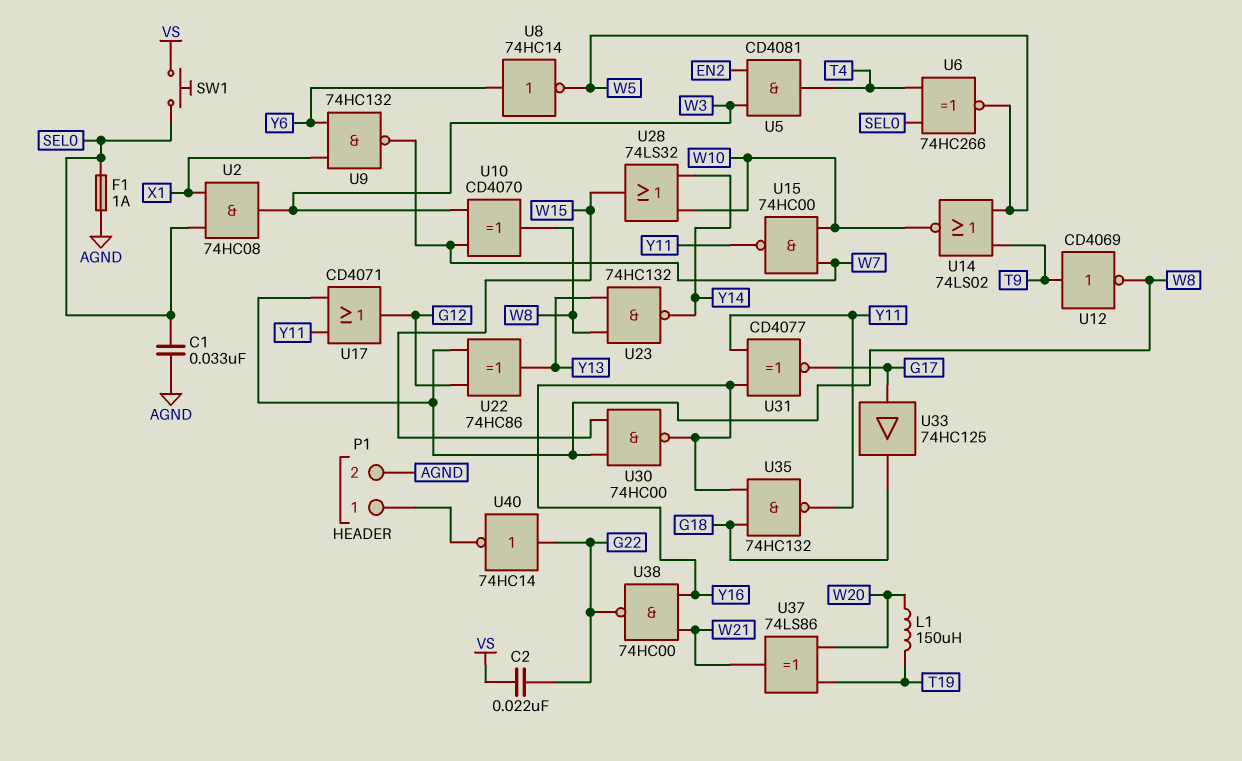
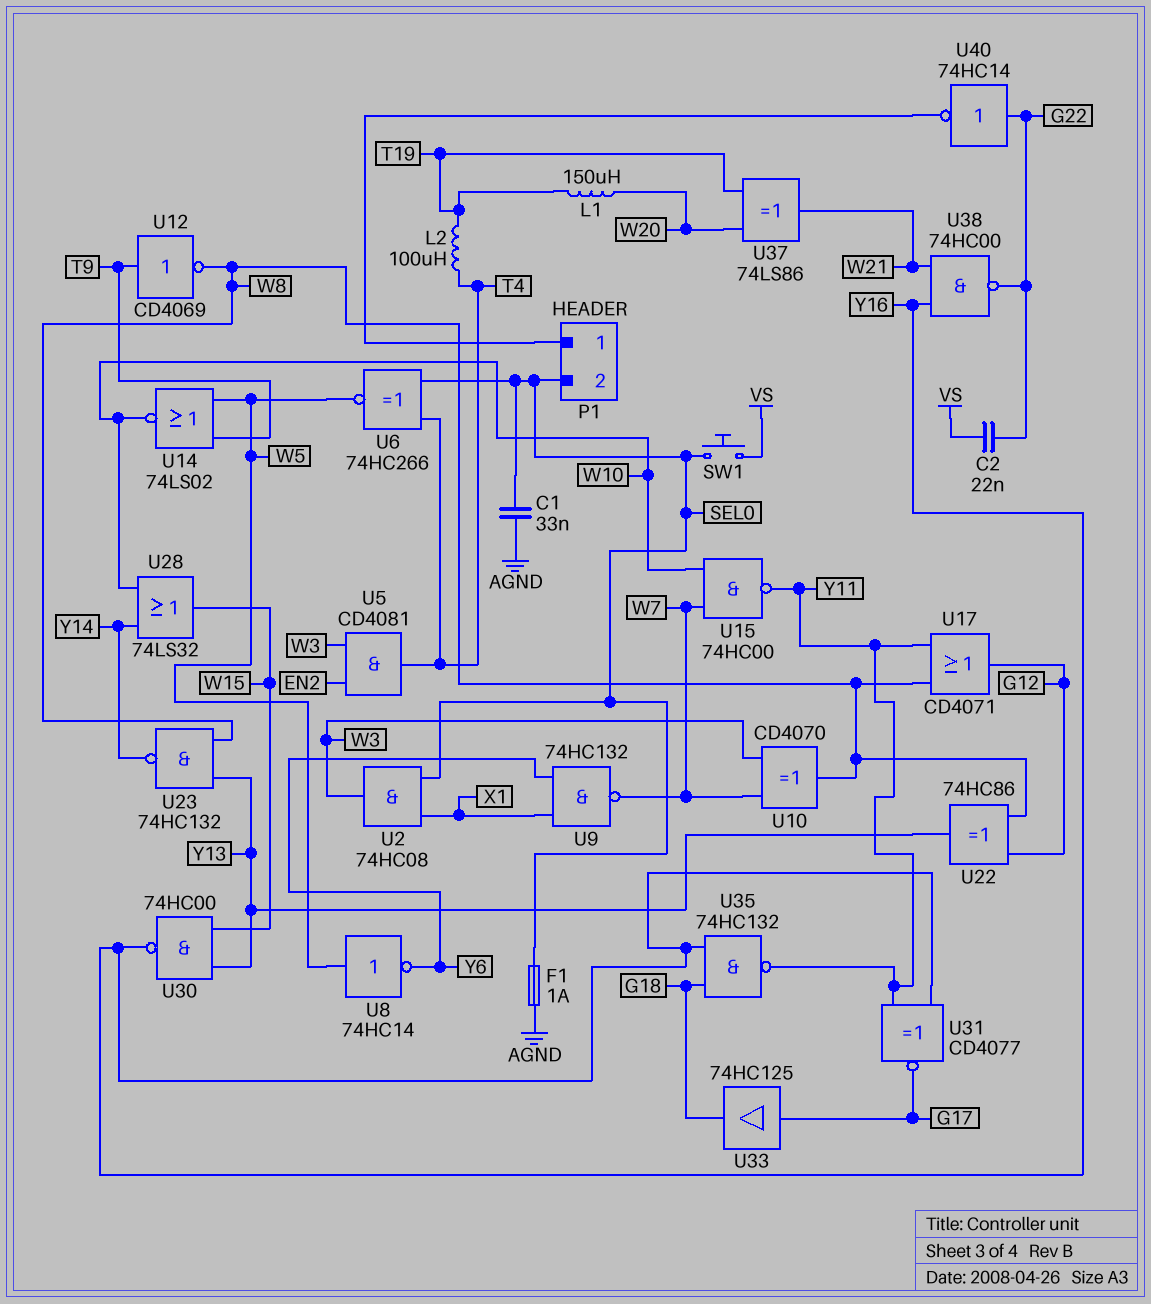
L2: none -> 100uH (T4, T19)
P1 pin 2: AGND -> SEL0
U8: NOT 74HC14 (in Y6, out W5) -> NOT 74HC14 (in W5, out Y6)
U30: NAND 74HC00 (in W8, in W15, out Y16) -> NAND 74HC00 (in W15, in Y13, out Y16)

